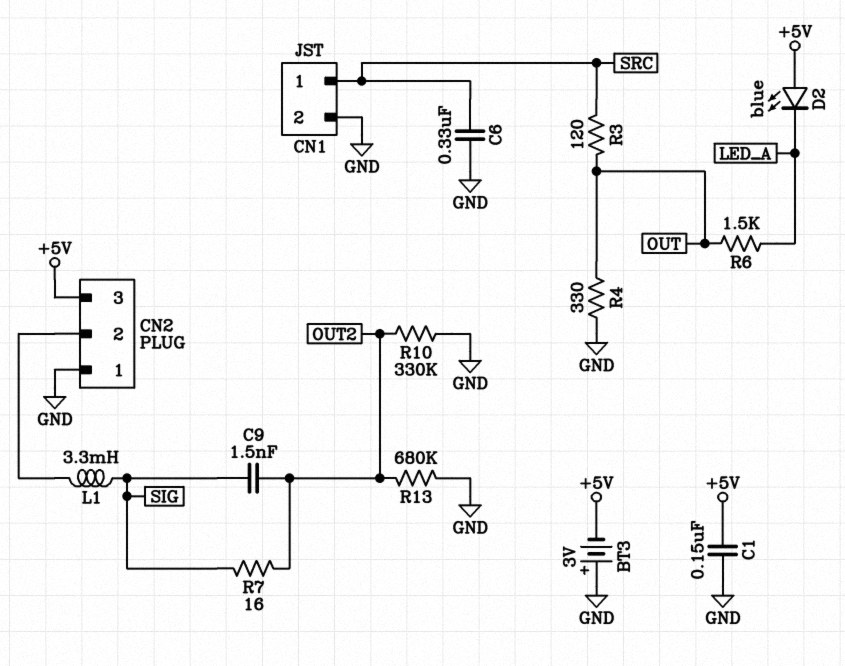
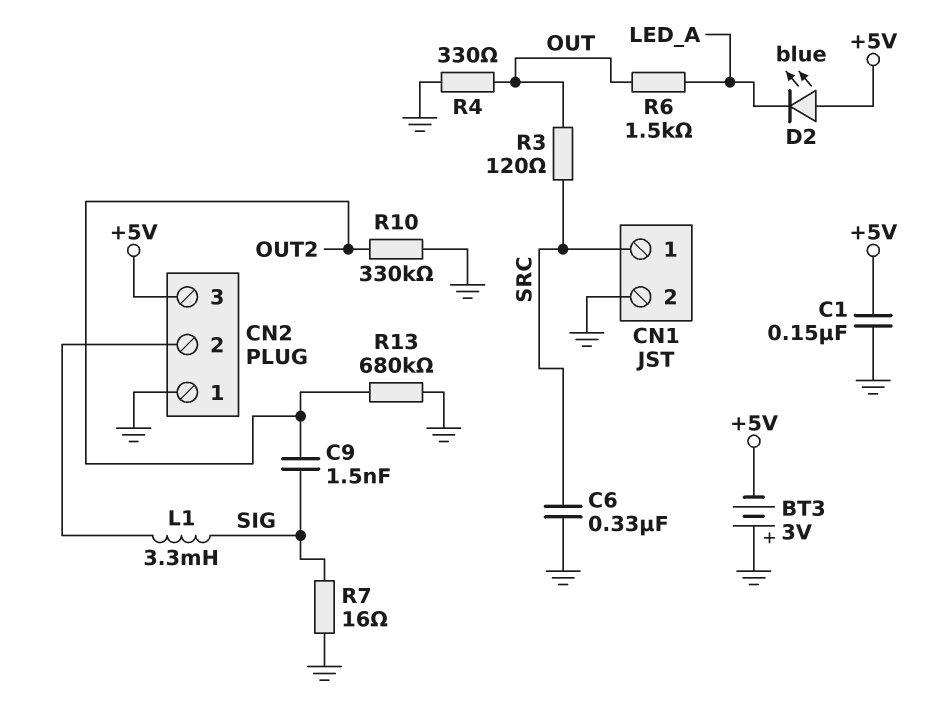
R7: 16 (OUT2, SIG) -> 16 (GND, SIG)

